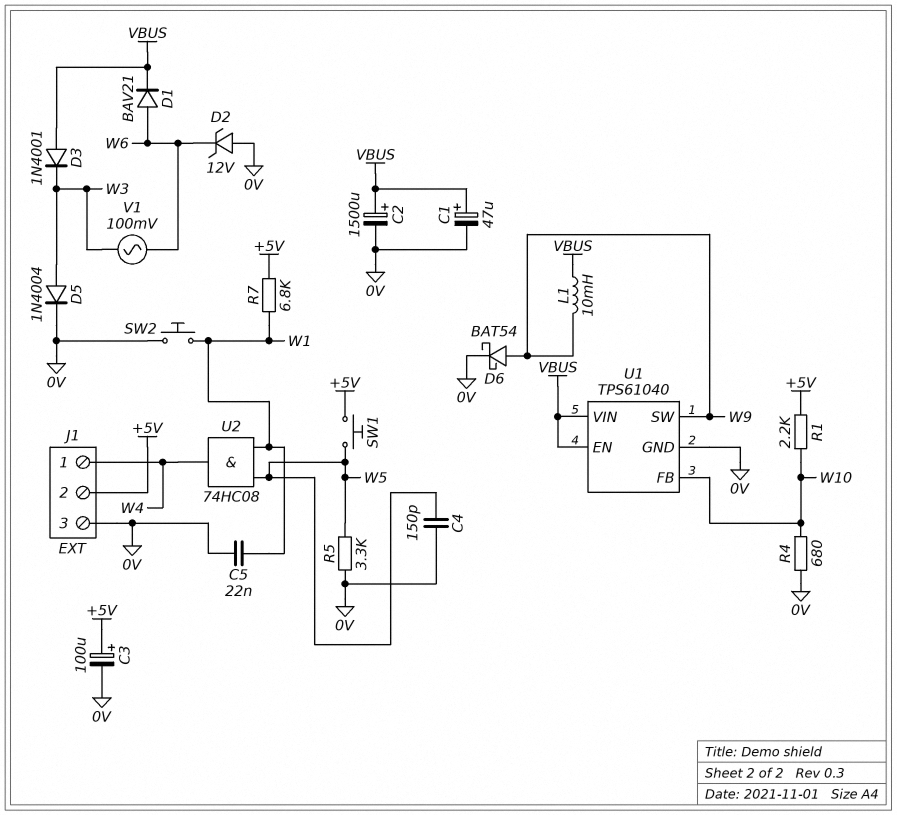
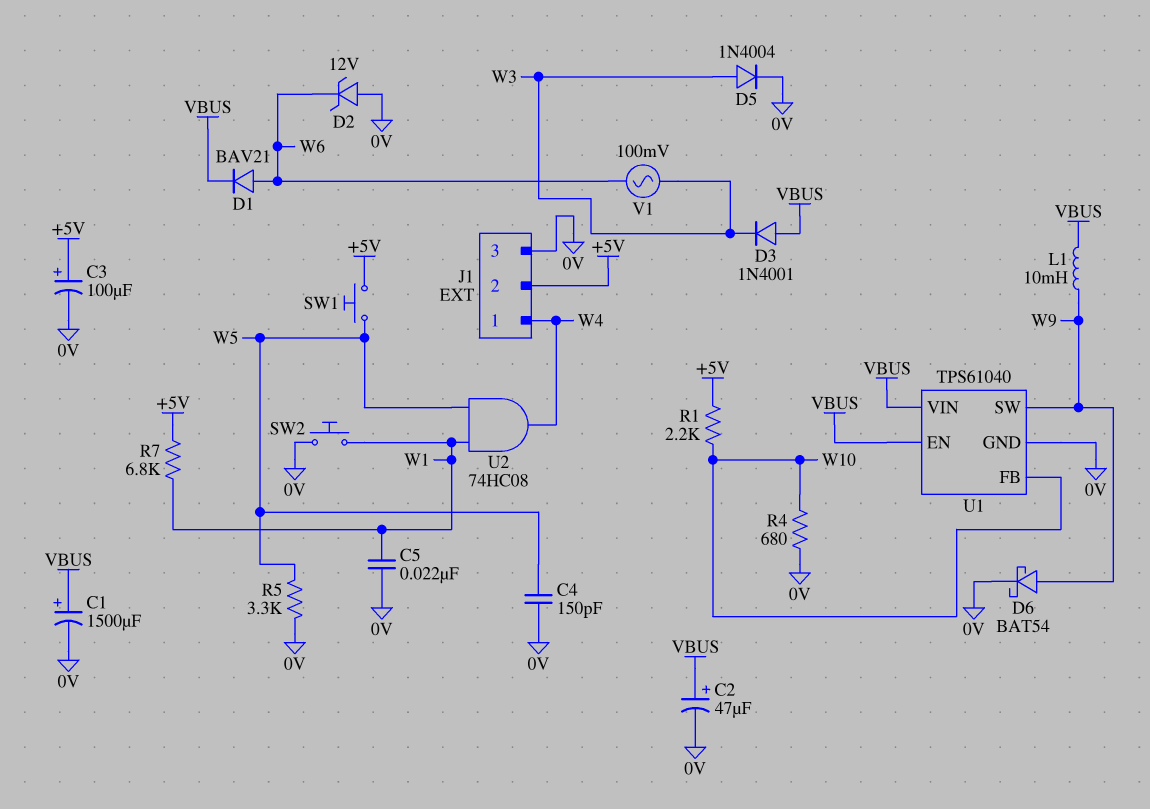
C1: 47uF (plus VBUS, minus 0V) -> 1500uF (plus VBUS, minus 0V)
C2: 1500uF (plus VBUS, minus 0V) -> 47uF (plus VBUS, minus 0V)

